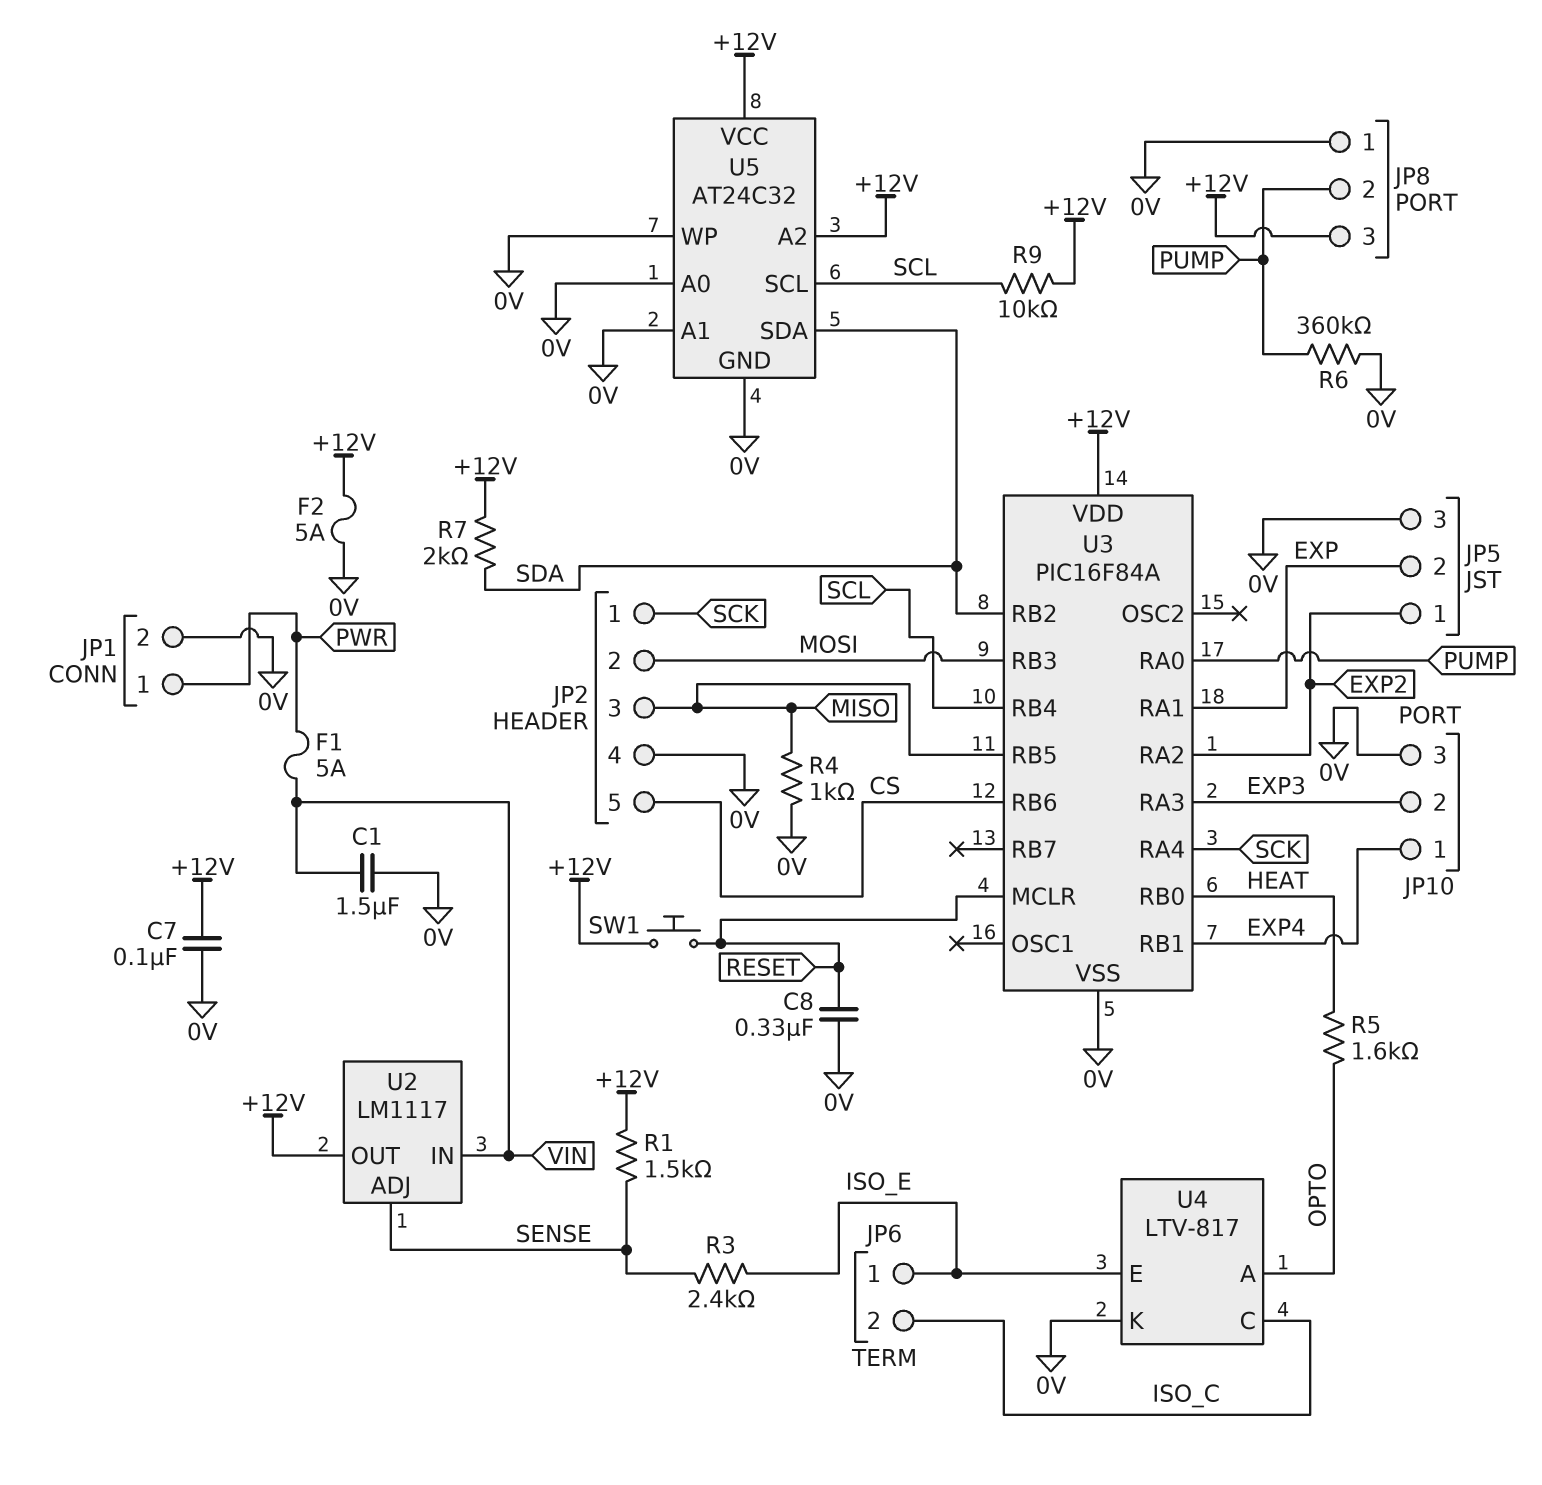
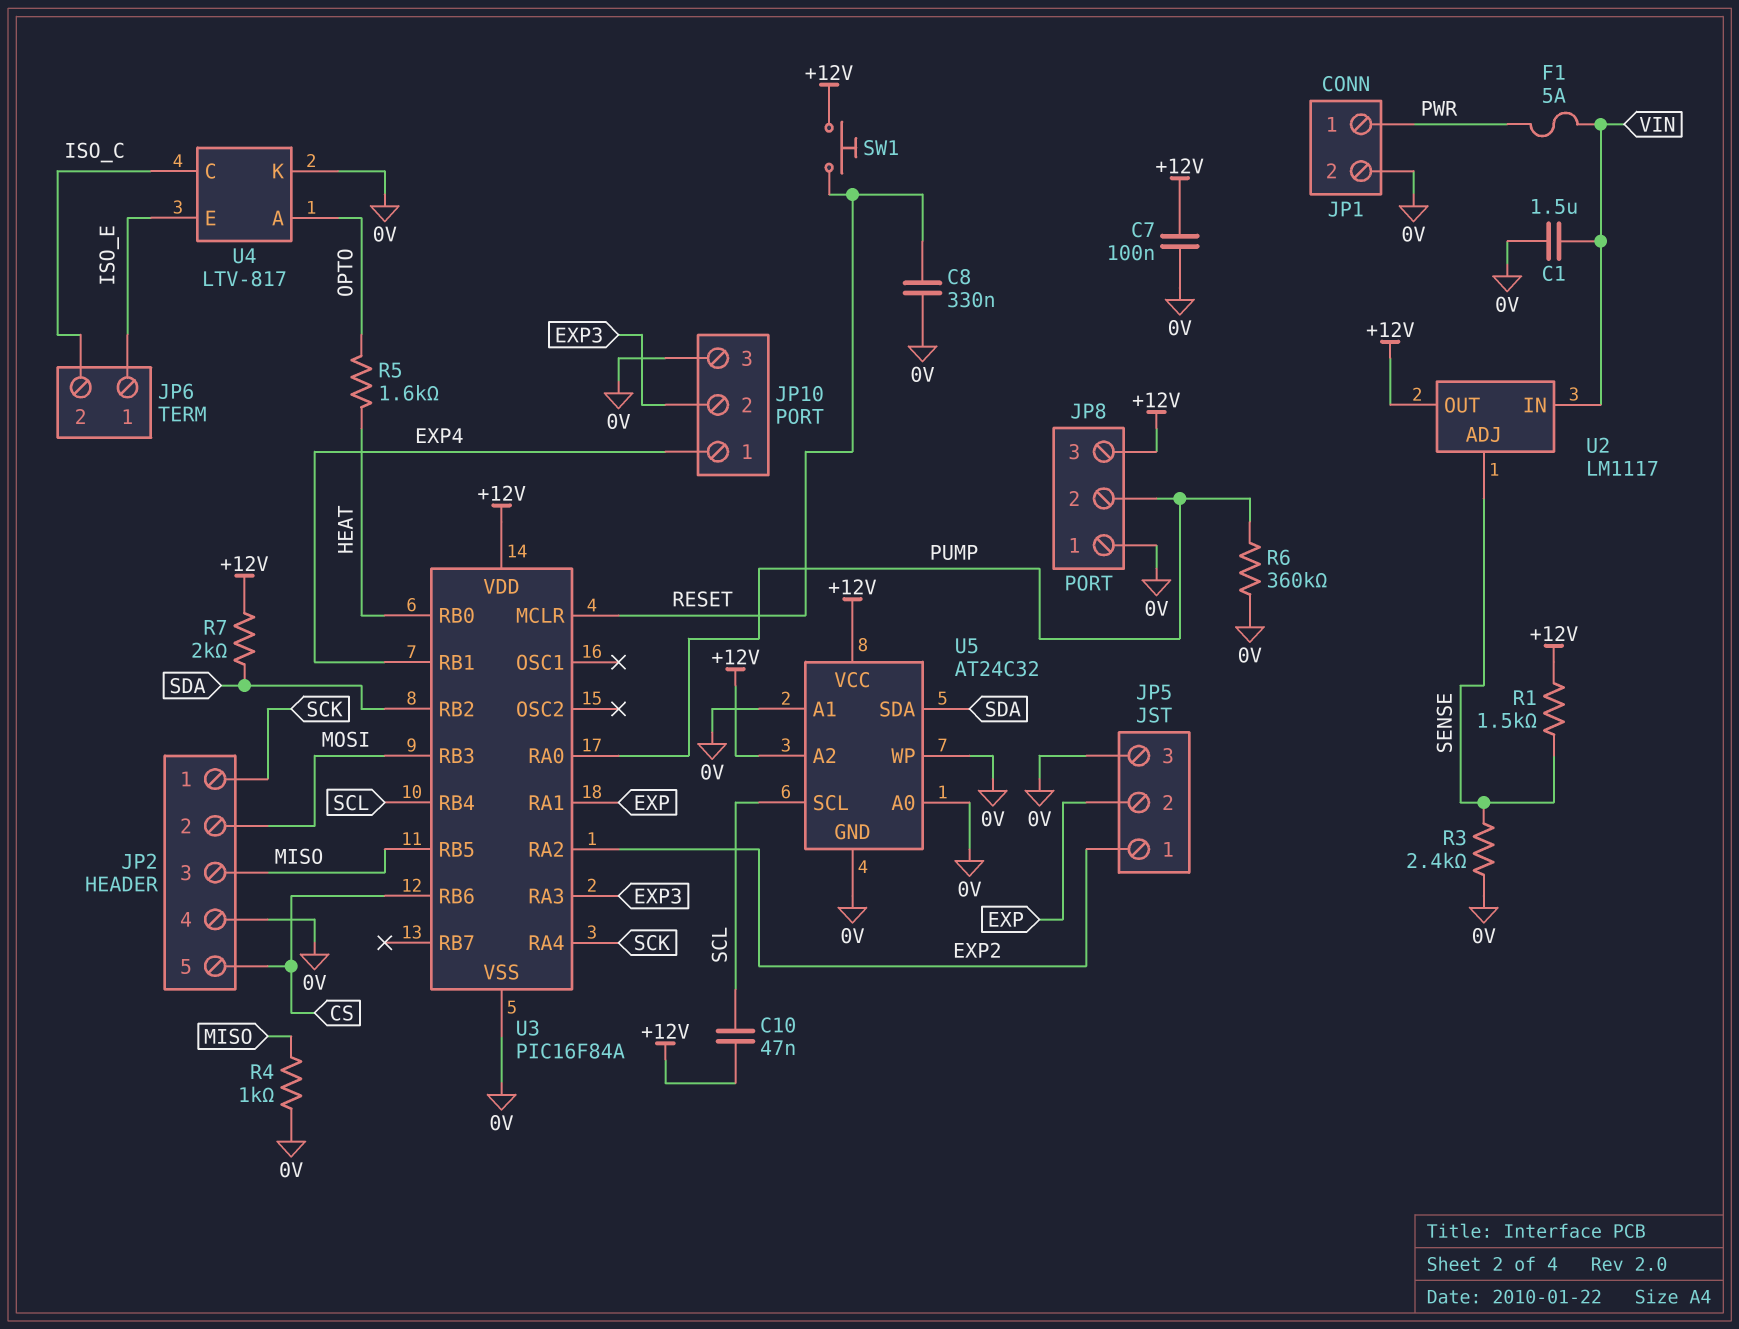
C10: none -> 47nF (+12V, SCL)
F2: 5A (+12V, 0V) -> none
R3: 2.4k (ISO_E, SENSE) -> 2.4k (0V, SENSE)
R9: 10k (+12V, SCL) -> none

